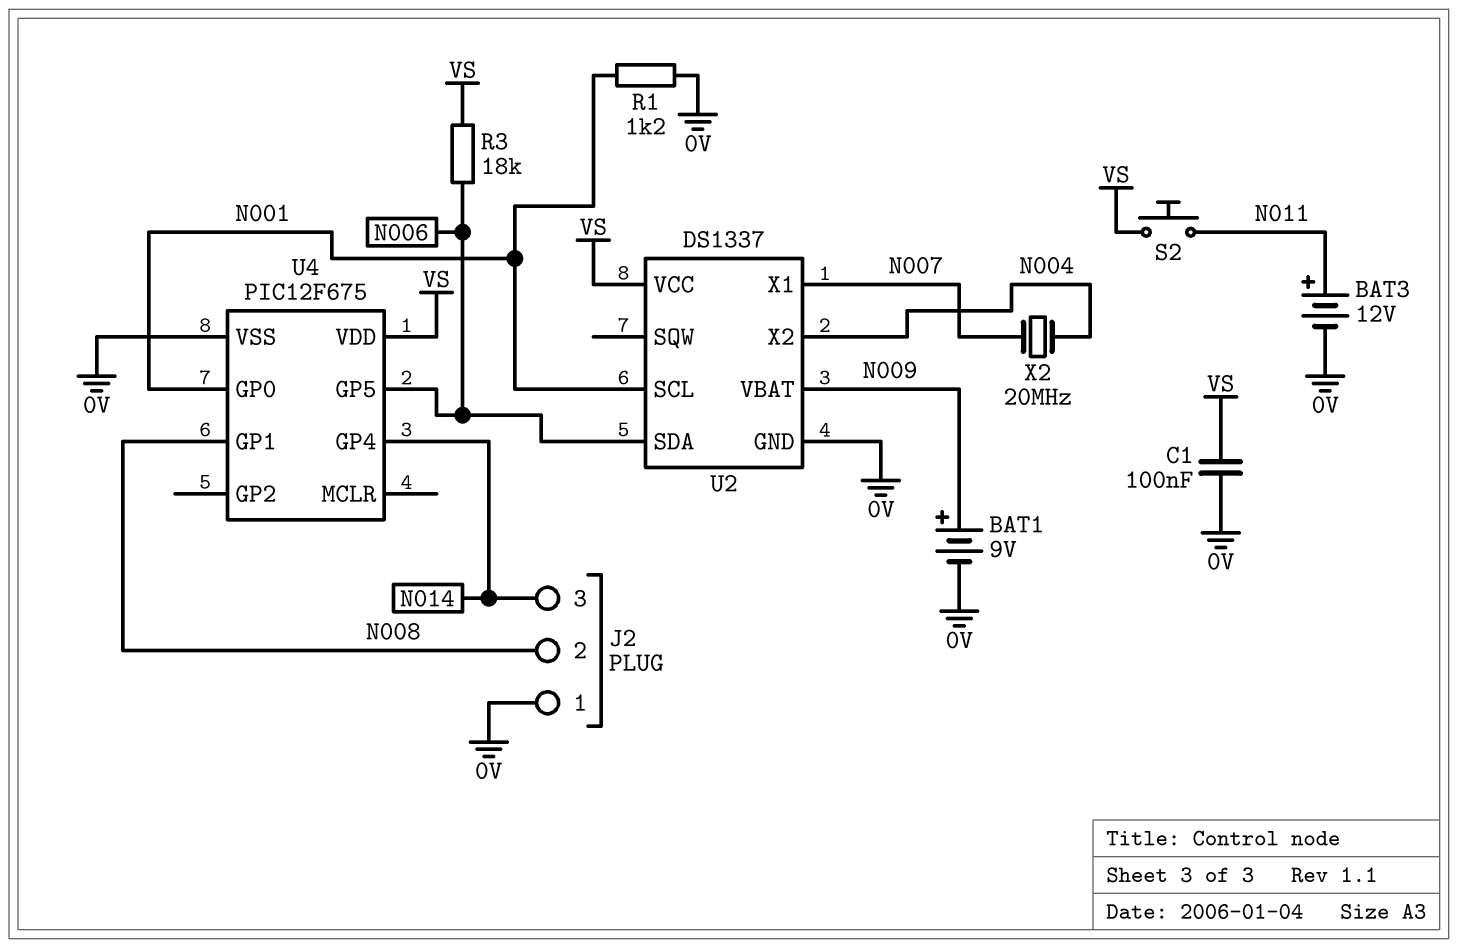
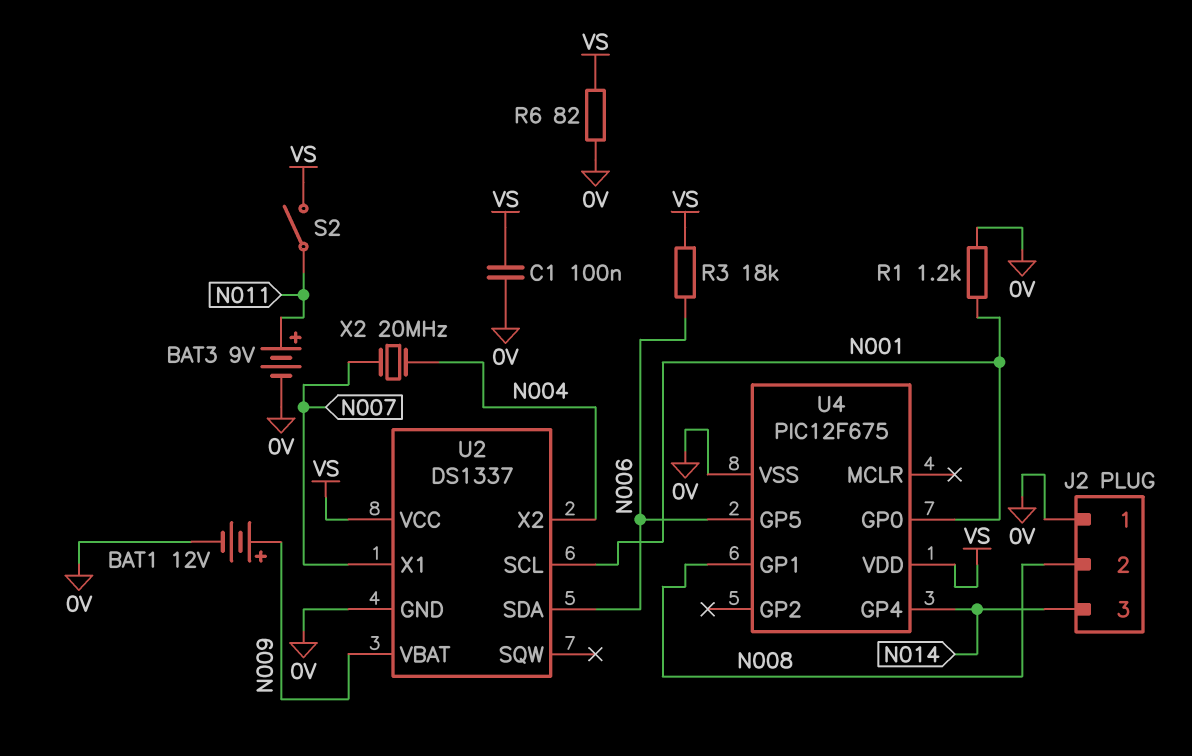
BAT1: 9V (plus N009, minus 0V) -> 12V (plus N009, minus 0V)
BAT3: 12V (plus N011, minus 0V) -> 9V (plus N011, minus 0V)
R6: none -> 82 (0V, VS)
S2: button (N011, VS) -> switch (N011, VS)

